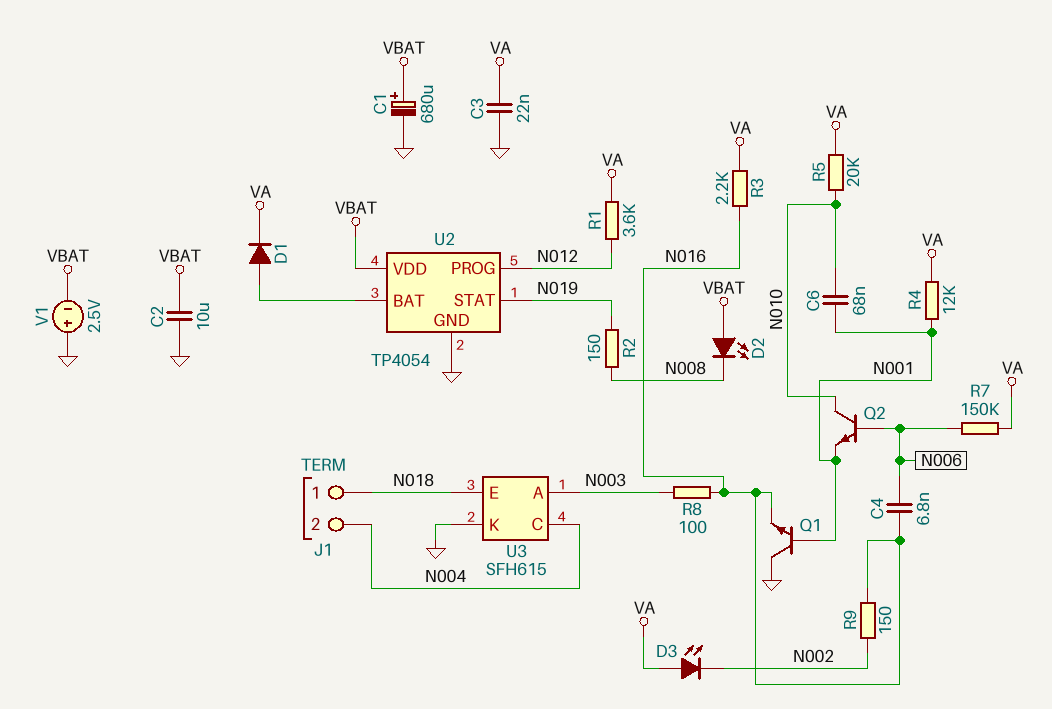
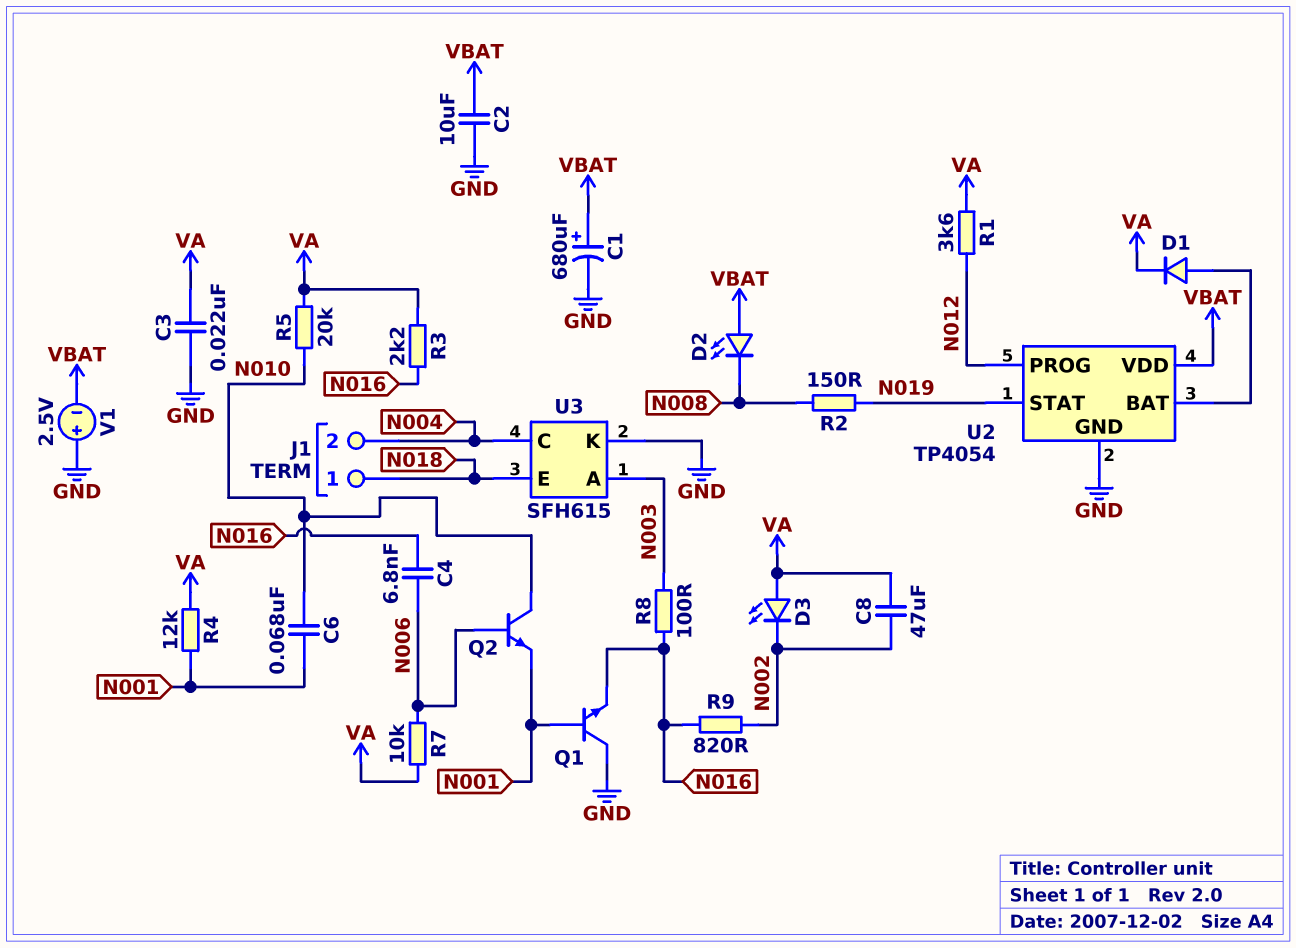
C8: none -> 47uF (N002, VA)
R7: 150k (N006, VA) -> 10k (N006, VA)
R9: 150 (N002, N016) -> 820 (N002, N016)

